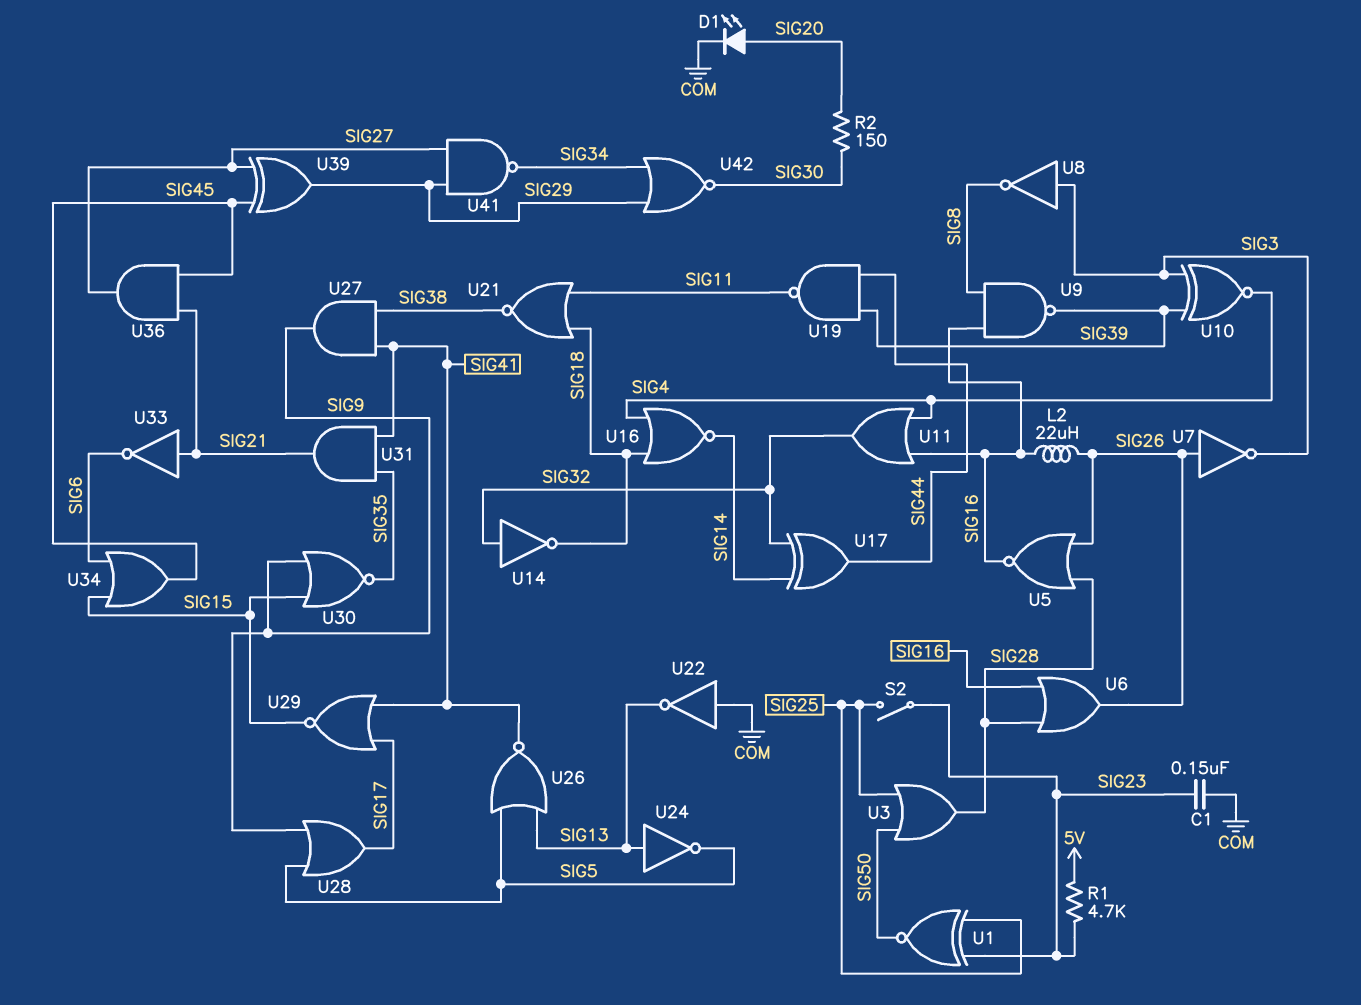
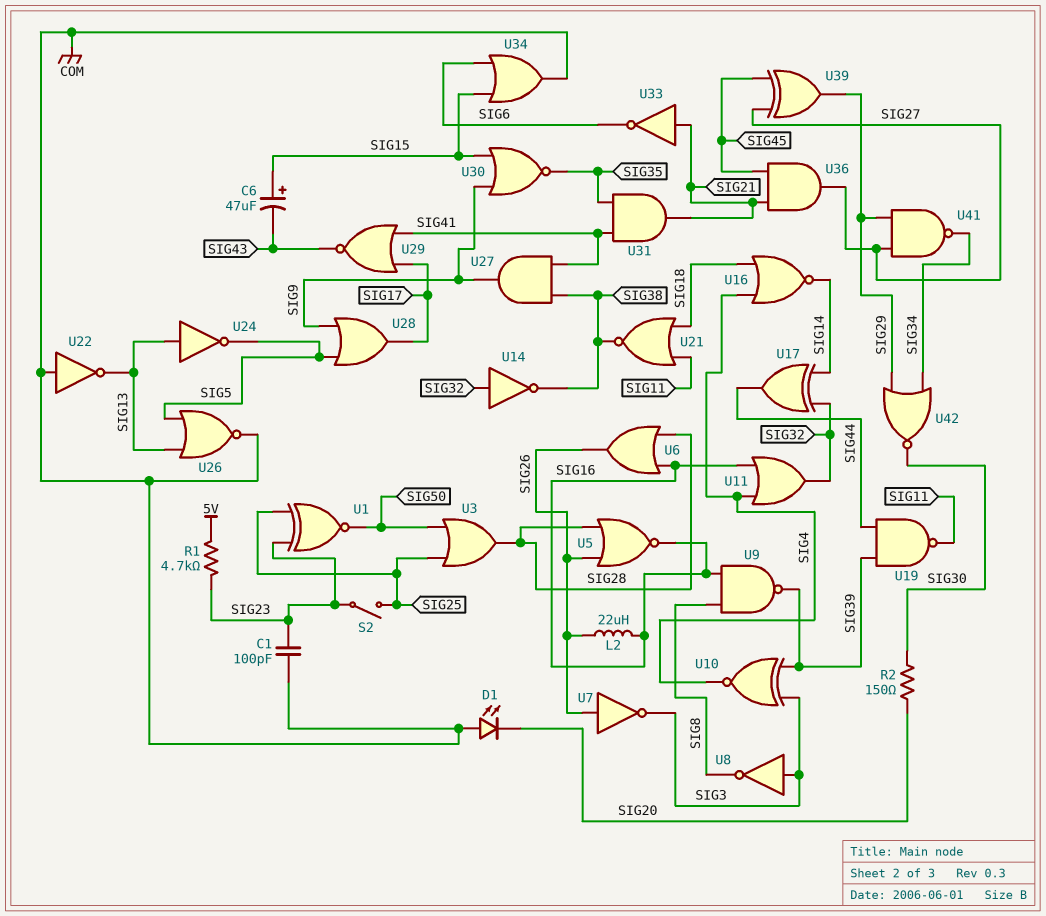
C1: 150nF (COM, SIG23) -> 100pF (COM, SIG23)
C6: none -> 47uF (plus SIG15, minus SIG43)
D1: LED (A SIG20, K COM) -> LED (A COM, K SIG20)
U14: NOT (in SIG32, out SIG18) -> NOT (in SIG32, out SIG38)
U26: NOR (in SIG5, in SIG13, out SIG41) -> NOR (in SIG5, in SIG13, out COM)
U29: NOR (in SIG17, in SIG41, out SIG15) -> NOR (in SIG17, in SIG41, out SIG43)
U34: OR (in SIG6, in SIG15, out SIG45) -> OR (in SIG6, in SIG15, out COM)

